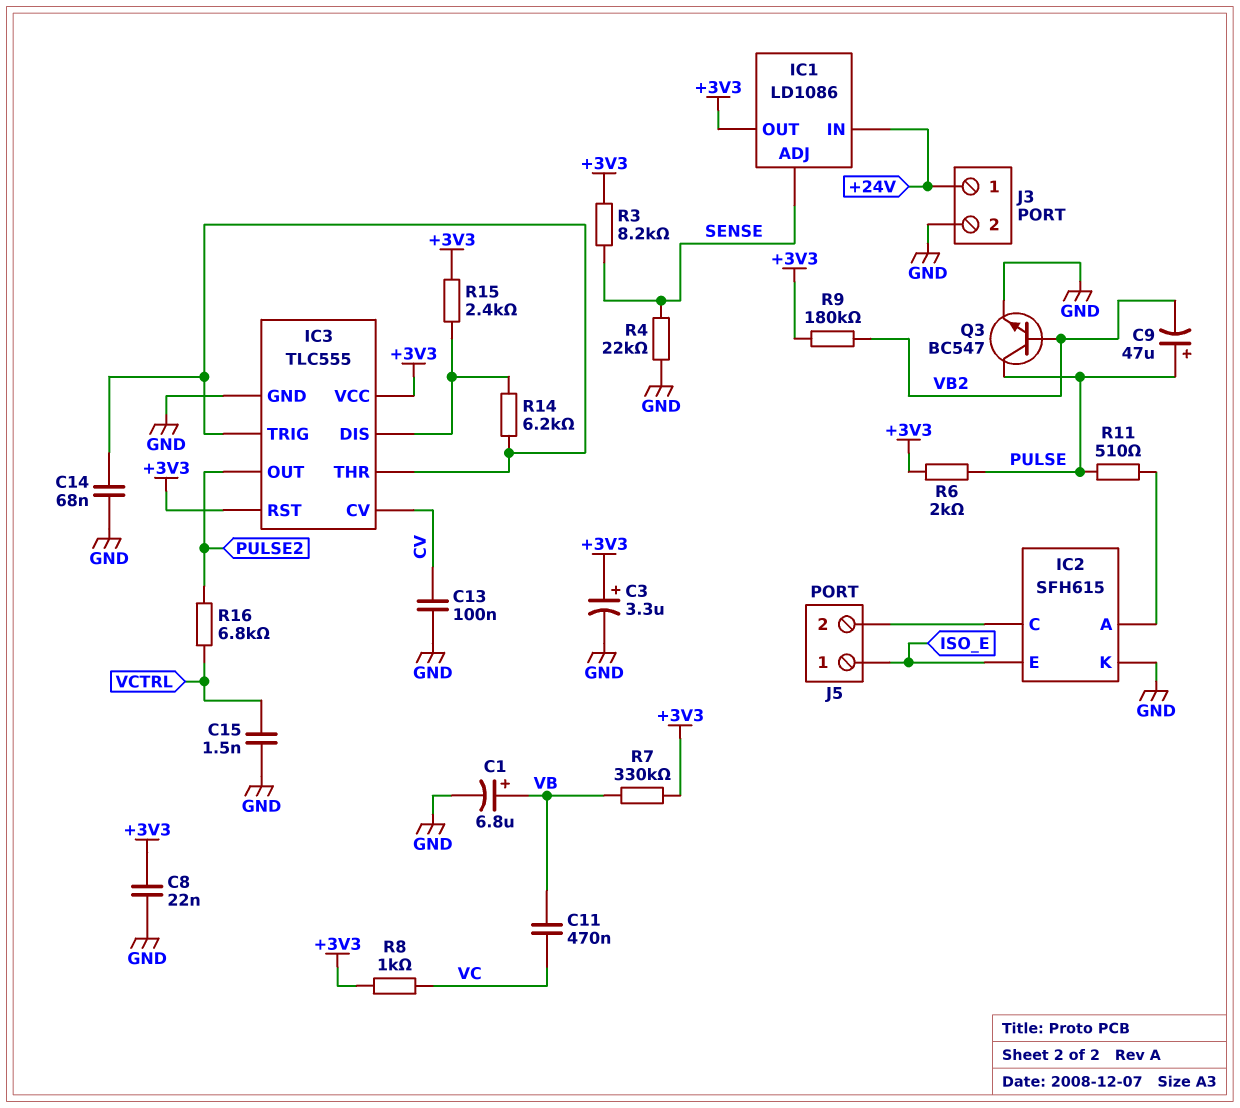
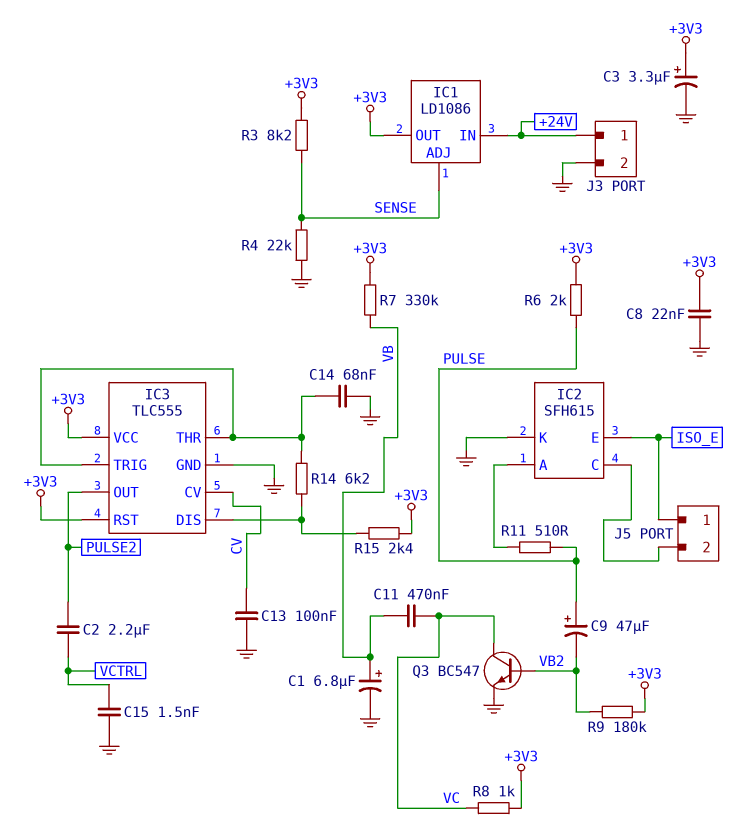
C2: none -> 2.2uF (PULSE2, VCTRL)
Q3: NPN BC547 (B VB2, C PULSE, E GND) -> NPN BC547 (B VB2, C VC, E GND)
R16: 6.8k (PULSE2, VCTRL) -> none

